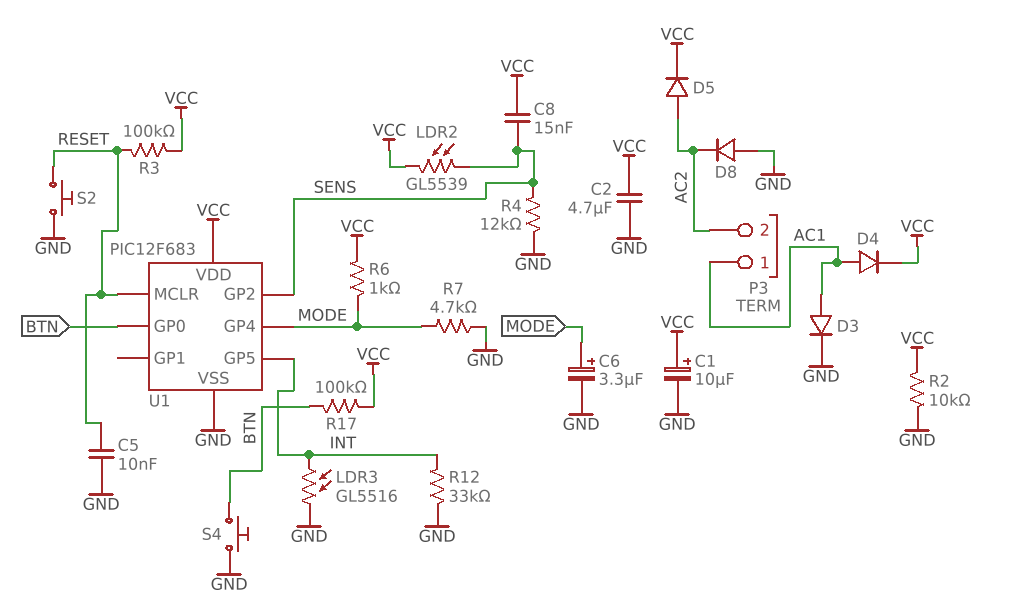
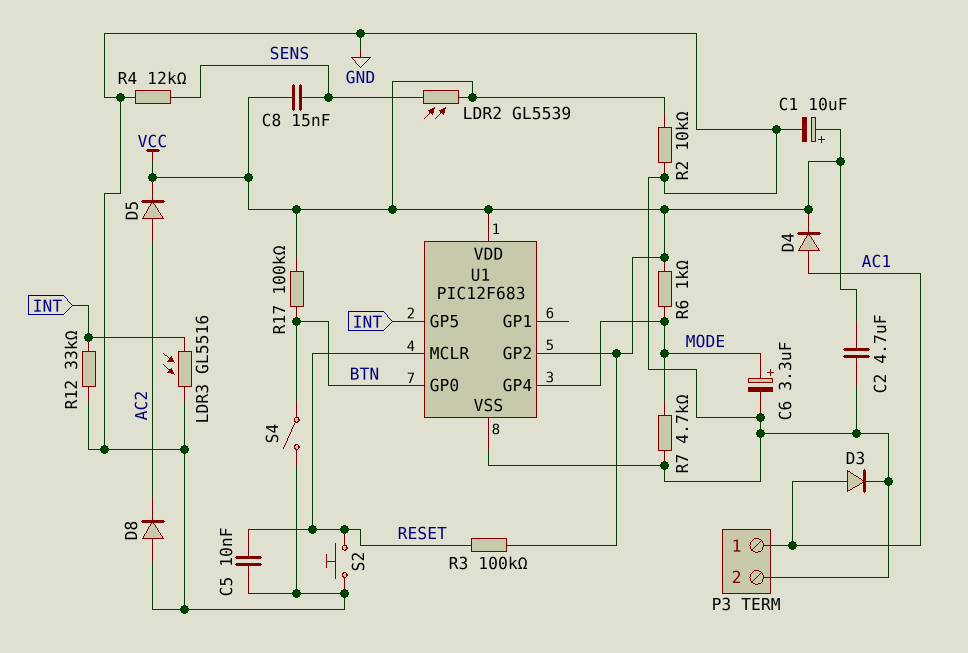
P3 pin 2: AC2 -> GND
S4: button (BTN, GND) -> switch (BTN, GND)
U1 pin GP2: SENS -> VCC

